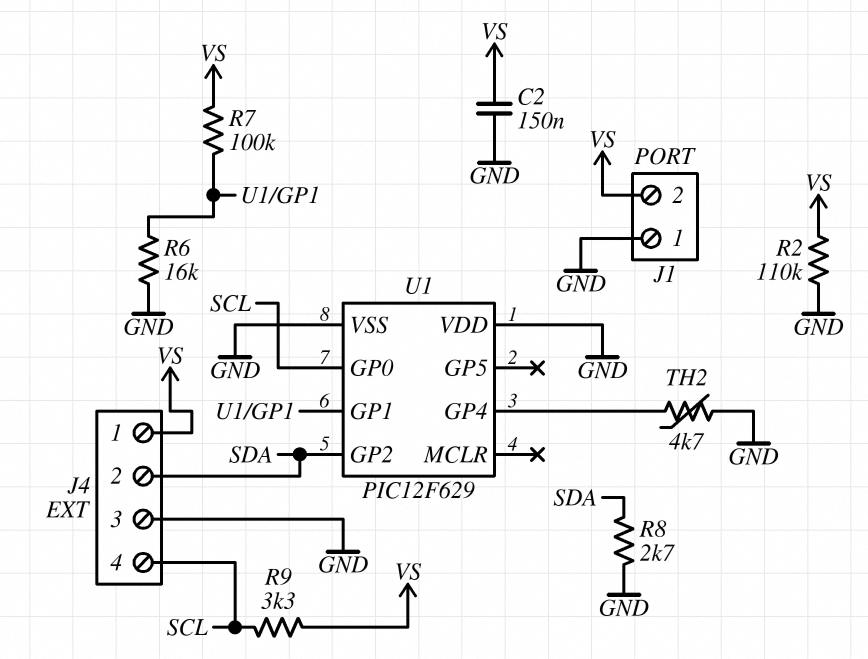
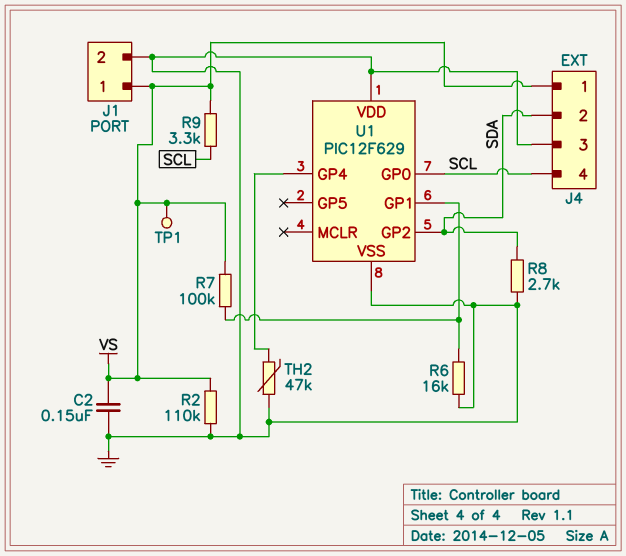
J1 pin 1: GND -> VS
J1 pin 2: VS -> GND
TH2: 4.7k (GND, U1/GP4) -> 47k (GND, U1/GP4)
TP1: none -> test point (VS)

